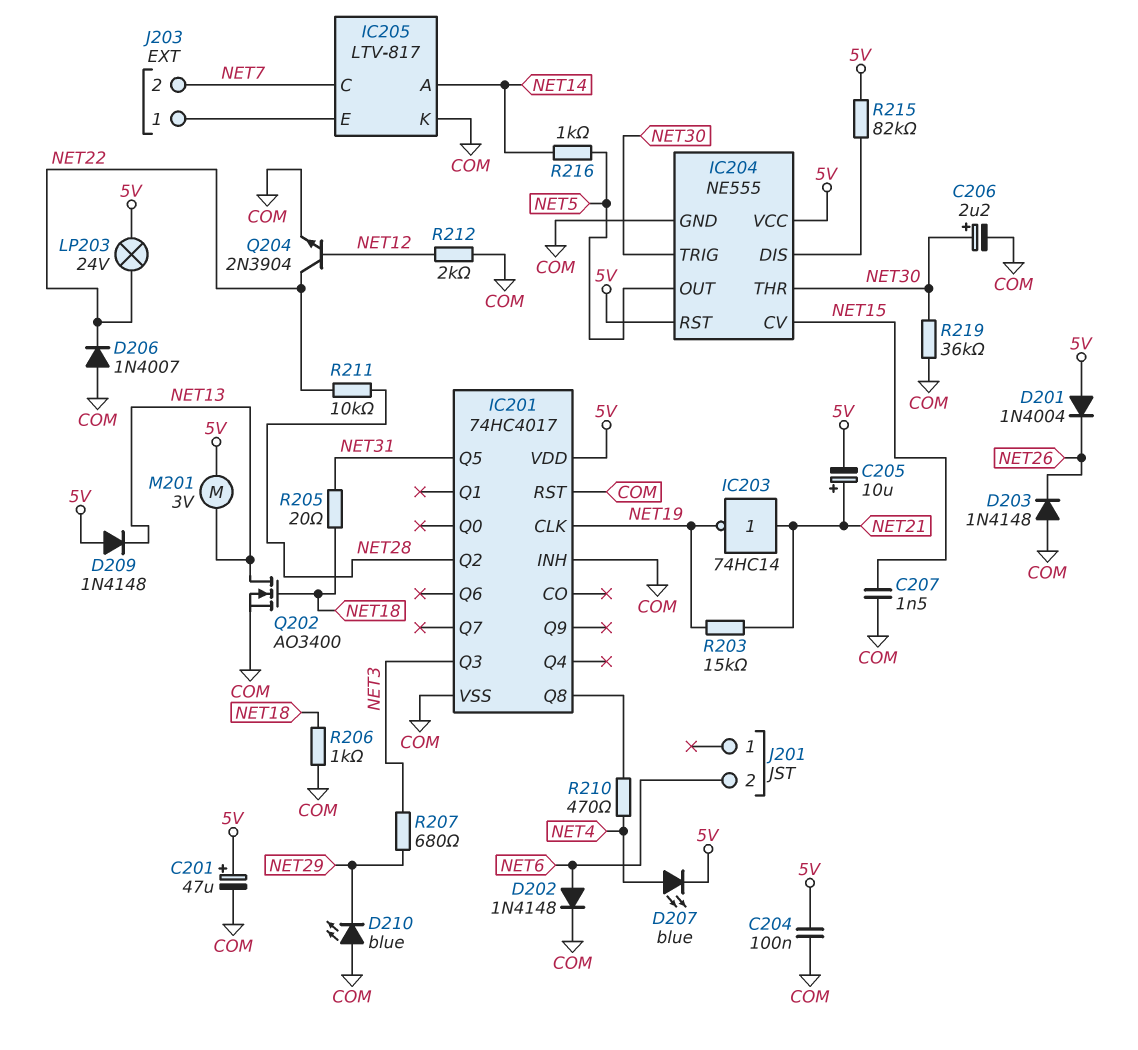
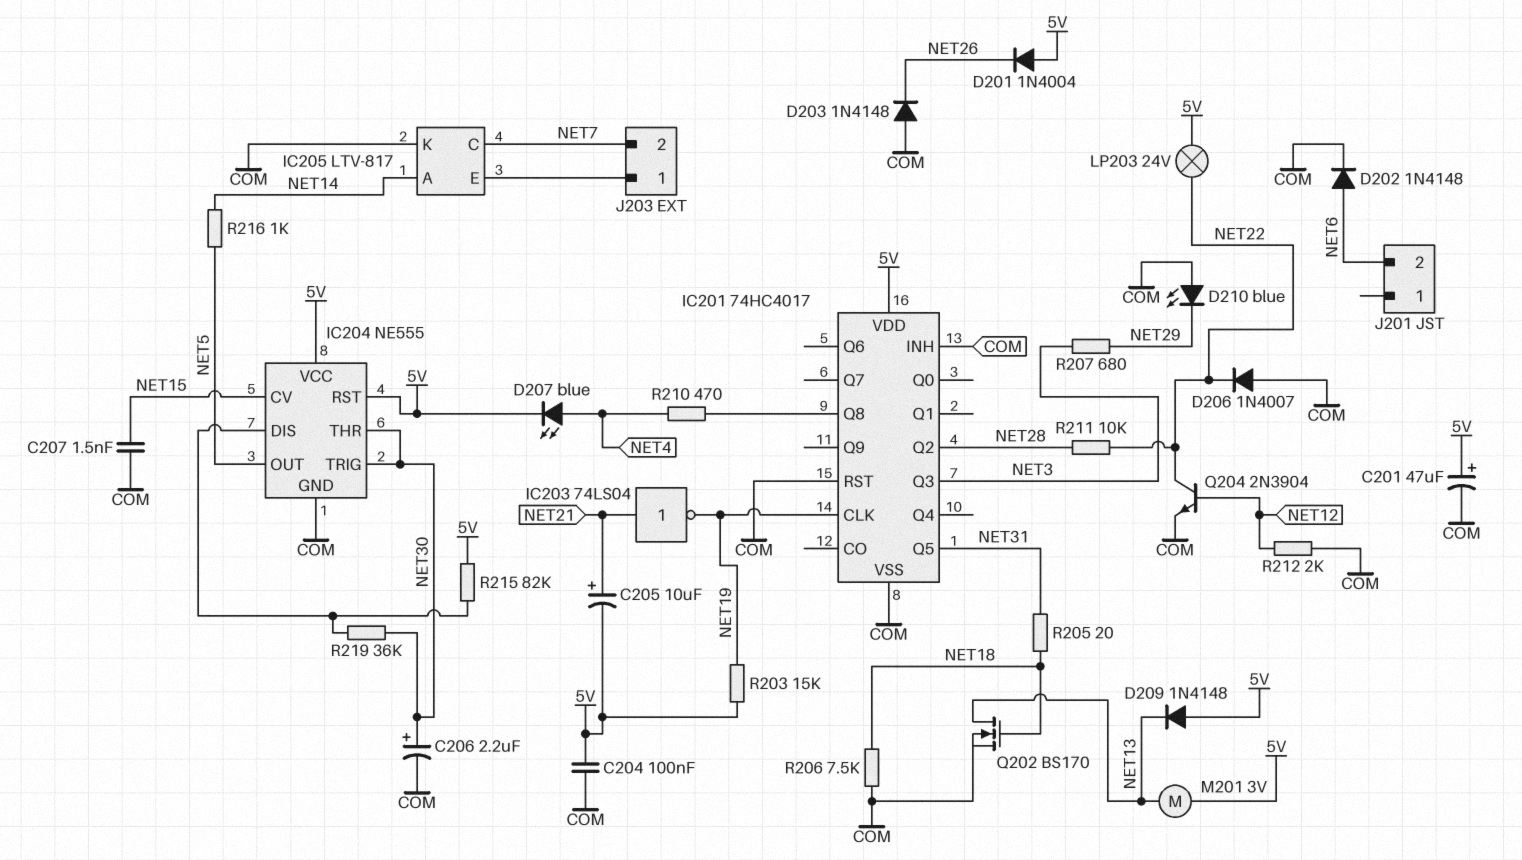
IC203: NOT 74HC14 (in NET21, out NET19) -> NOT 74LS04 (in NET21, out NET19)
Q202: NMOS AO3400 (G NET18, D NET13, S COM) -> NMOS BS170 (G NET18, D NET13, S COM)
R203: 15k (NET19, NET21) -> 15k (5V, NET19)
R206: 1k (COM, NET18) -> 7.5k (COM, NET18)
R219: 36k (COM, NET30) -> 36k (IC204/DIS, NET30)

